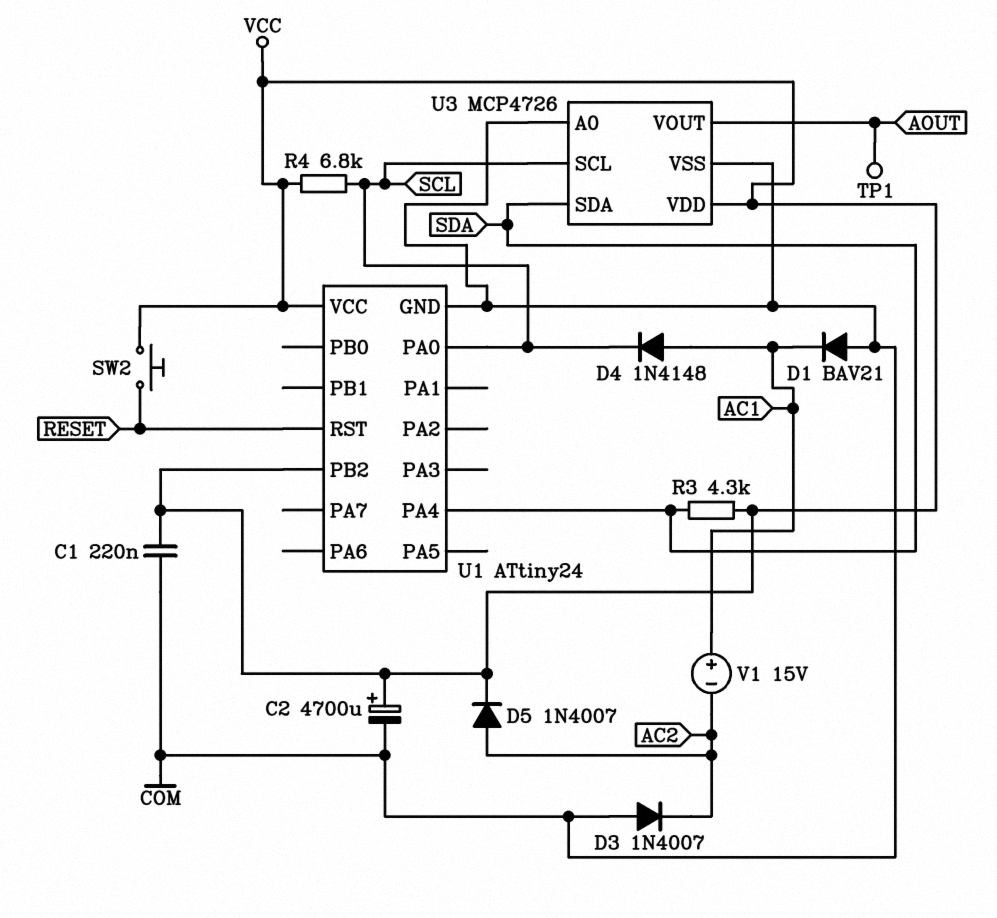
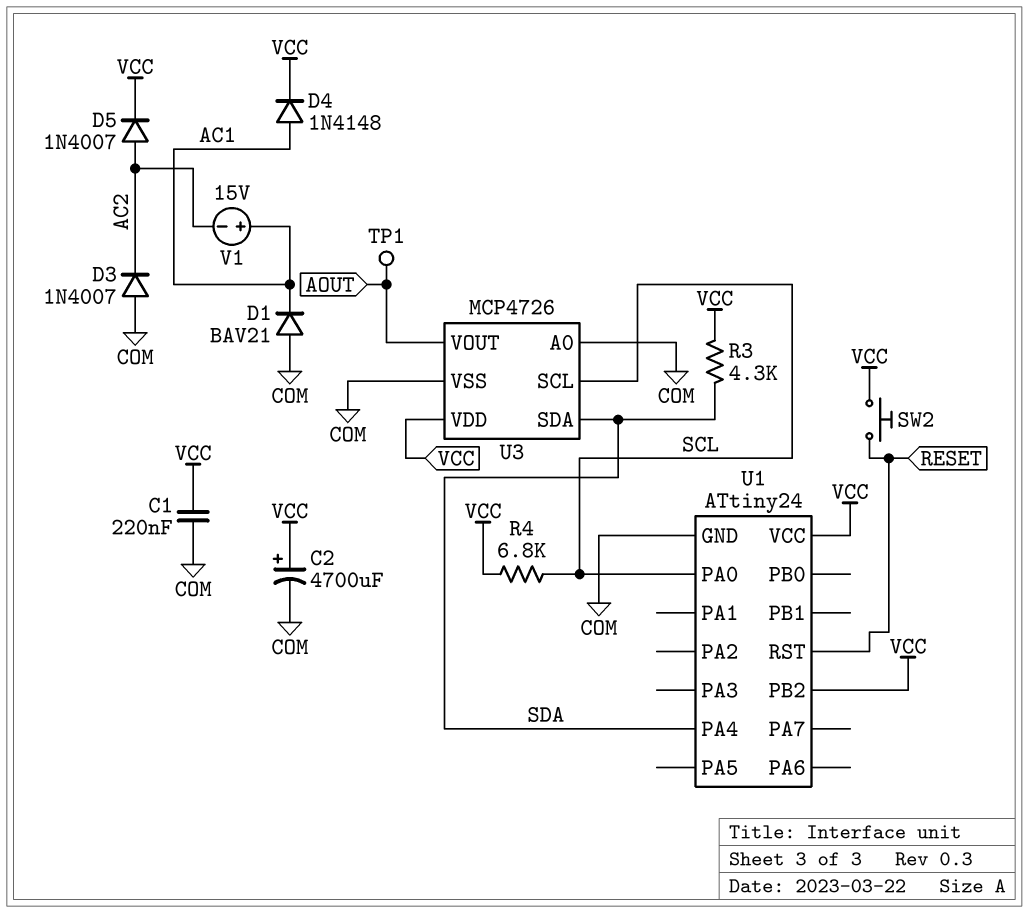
D4: diode 1N4148 (A AC1, K SCL) -> diode 1N4148 (A AC1, K VCC)

